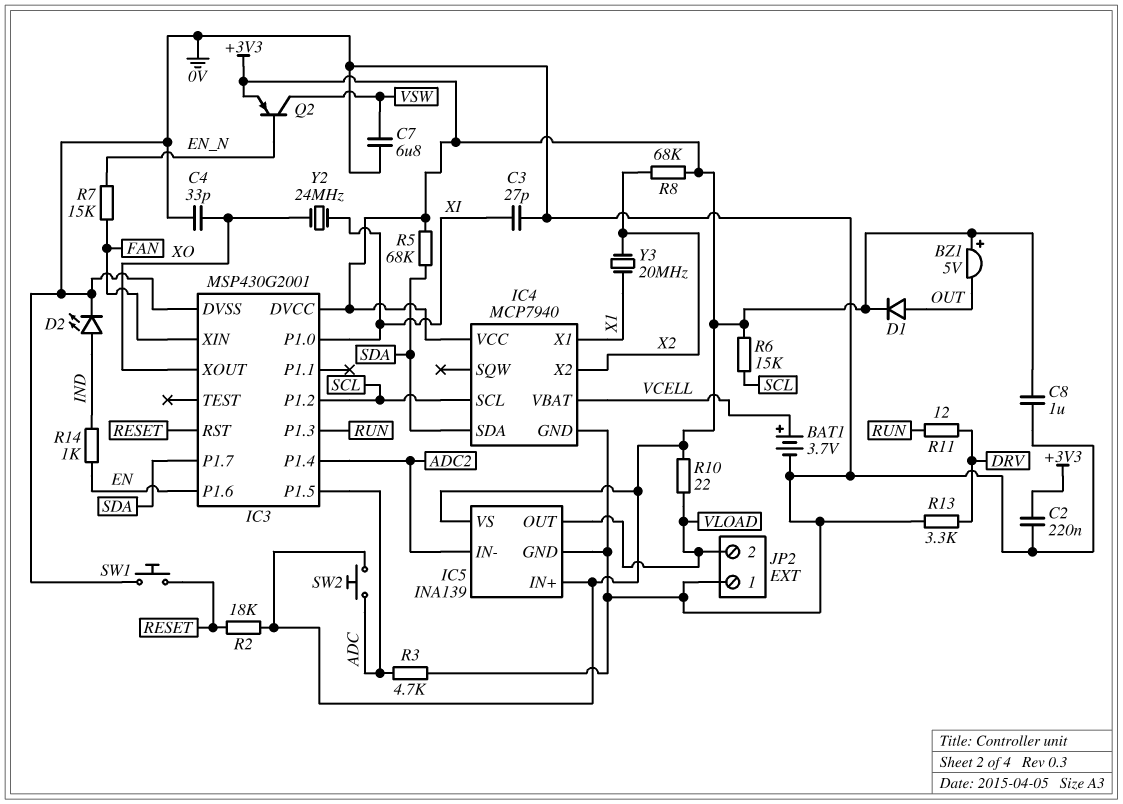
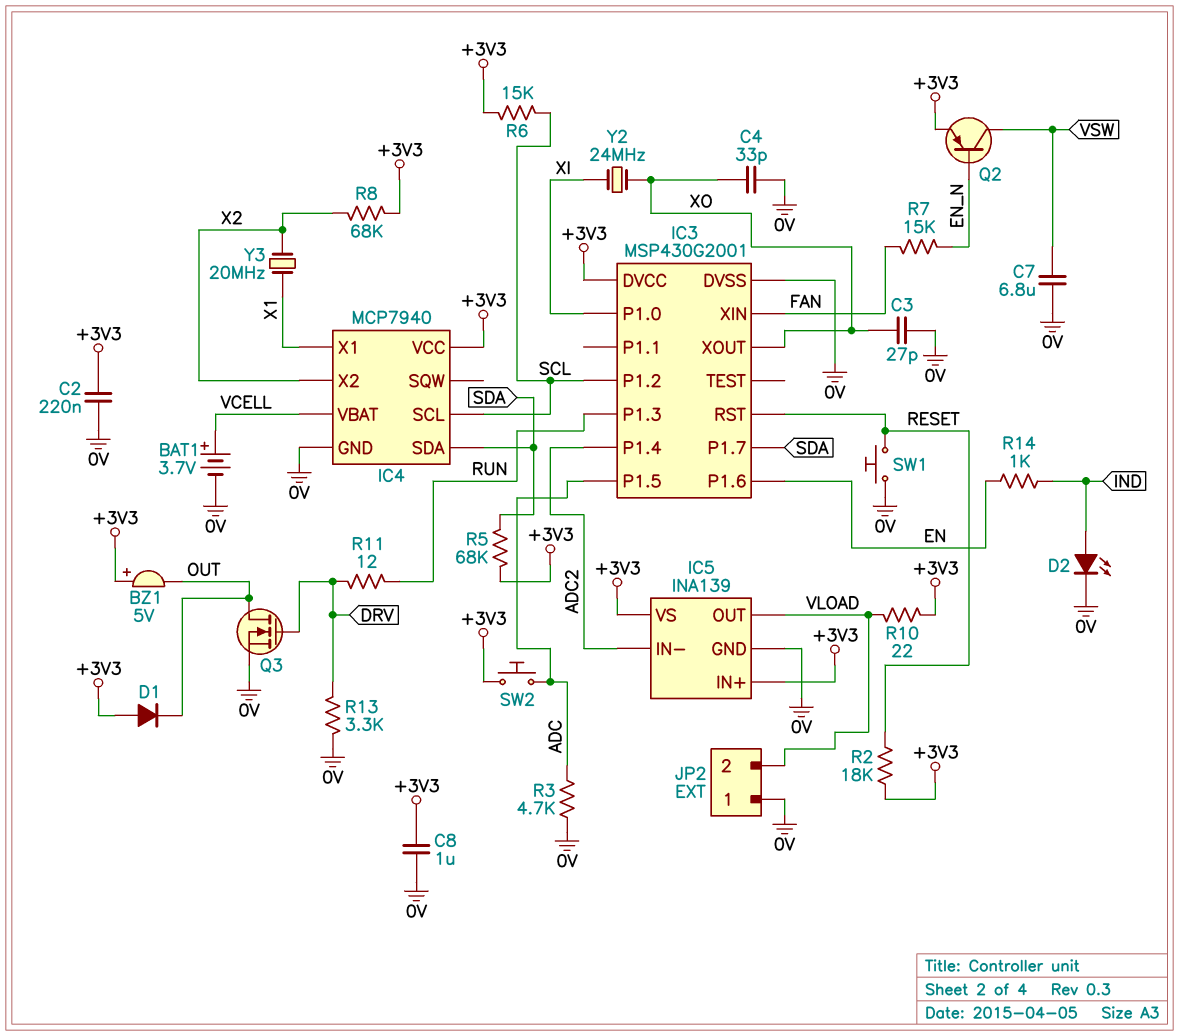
C3: 27pF (0V, XI) -> 27pF (0V, XO)
D1: diode (A OUT, K +3V3) -> diode (A +3V3, K OUT)
Q3: none -> NMOS (G DRV, D OUT, S 0V)

